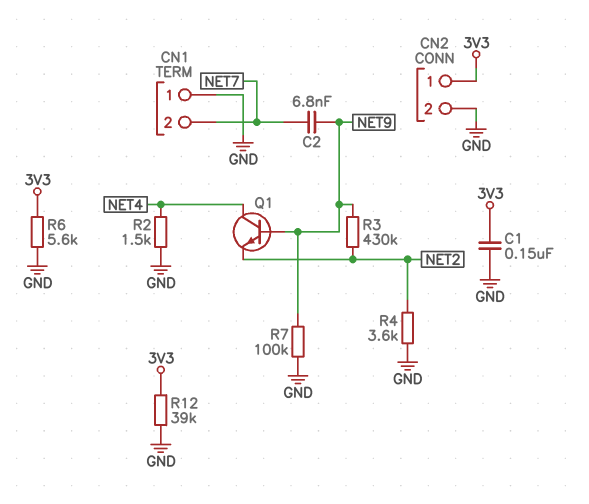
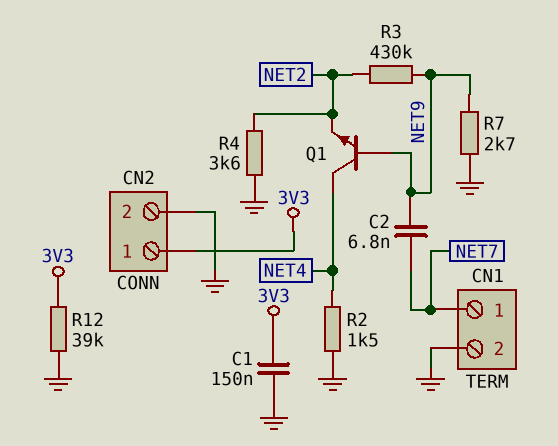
CN1 pin 1: GND -> NET7
CN1 pin 2: NET7 -> GND
R6: 5.6k (3V3, GND) -> none
R7: 100k (GND, NET9) -> 2.7k (GND, NET9)

